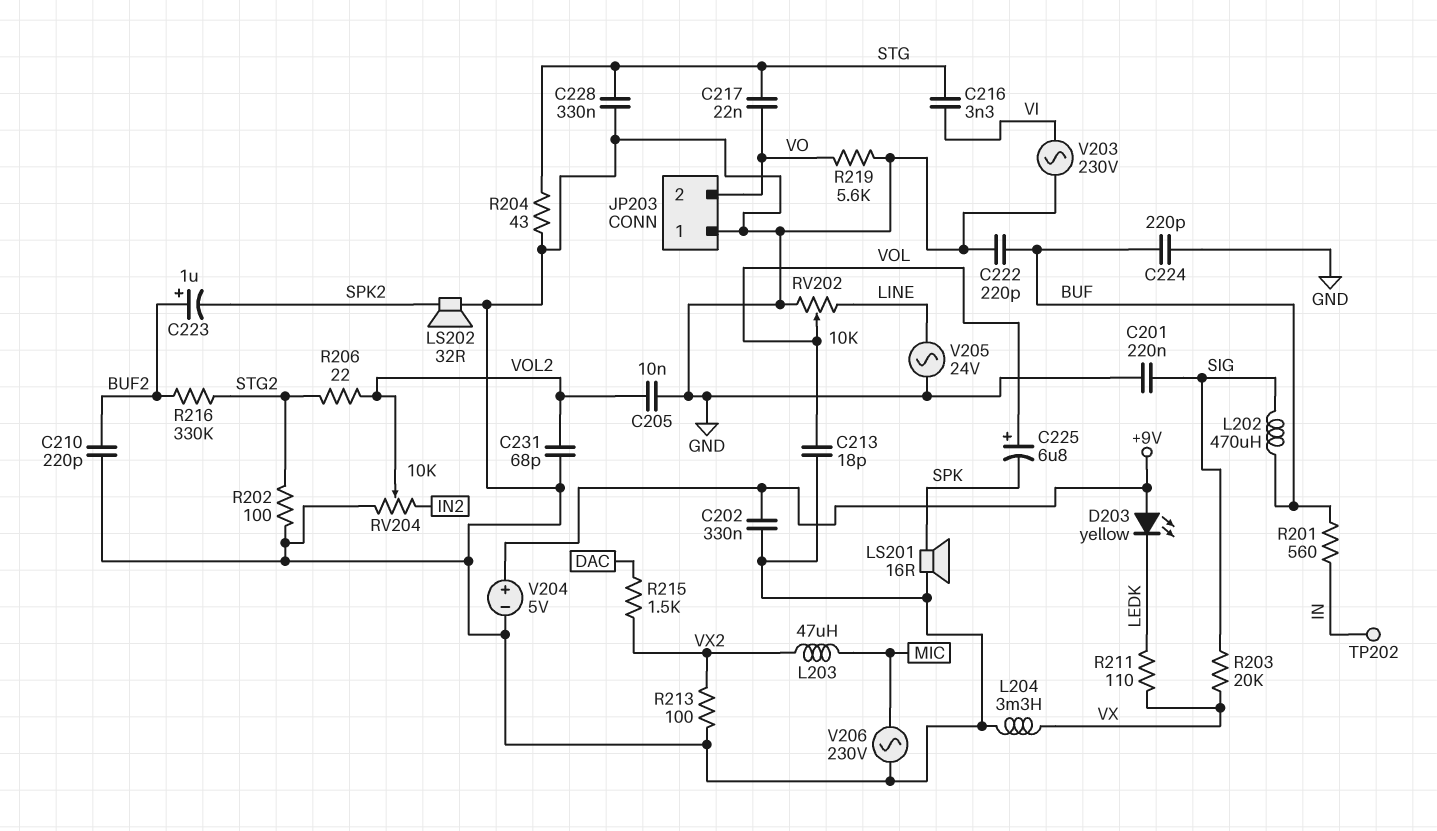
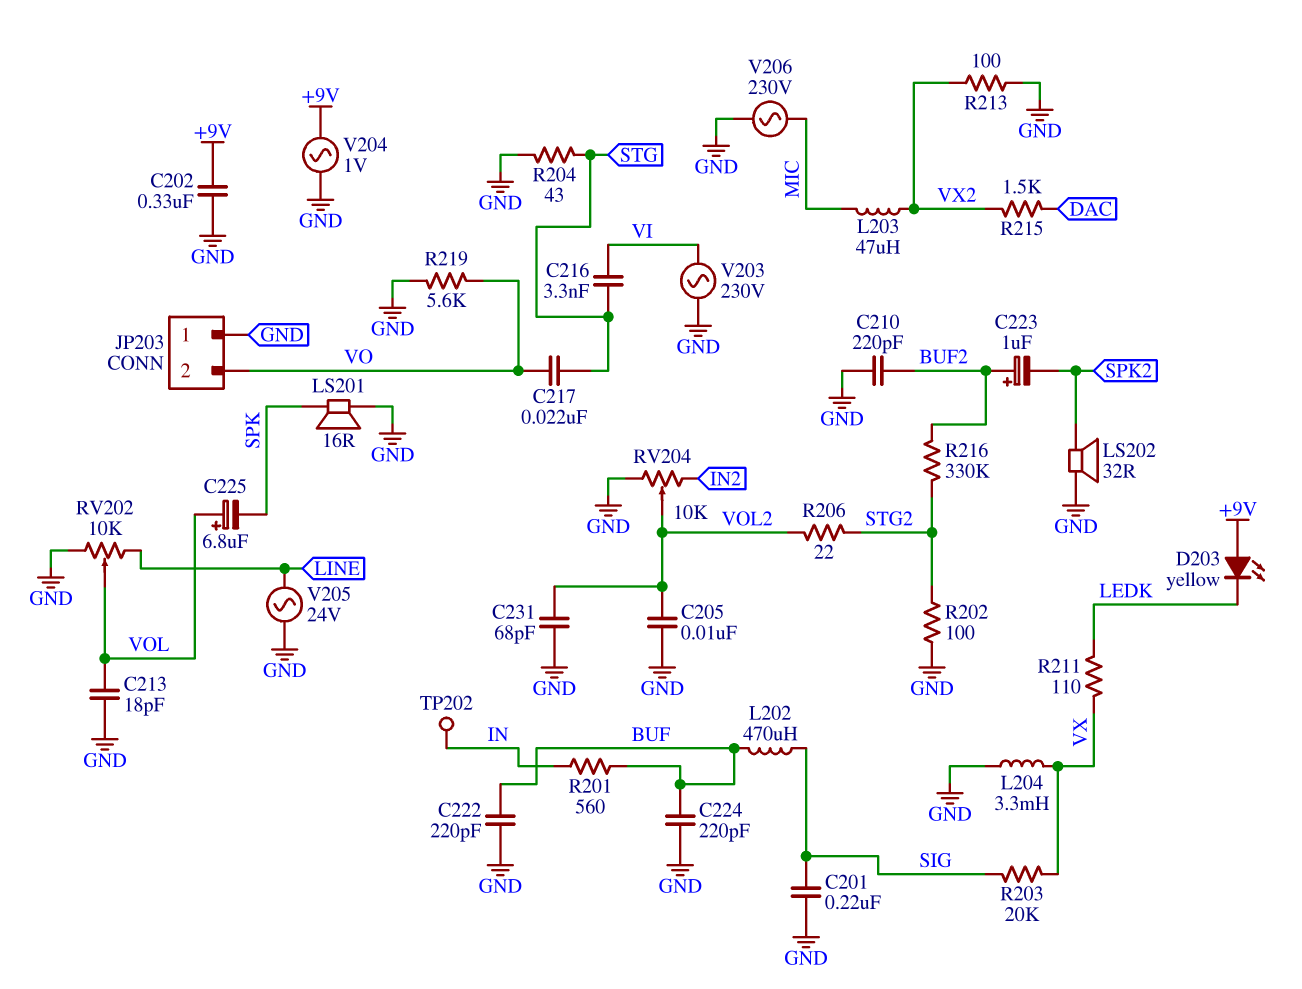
C228: 330nF (GND, STG) -> none
V204: 5V (plus +9V, minus GND) -> AC 1V (+9V, GND)

